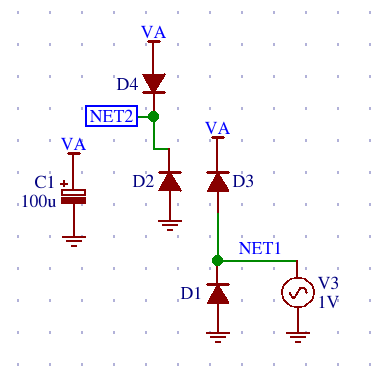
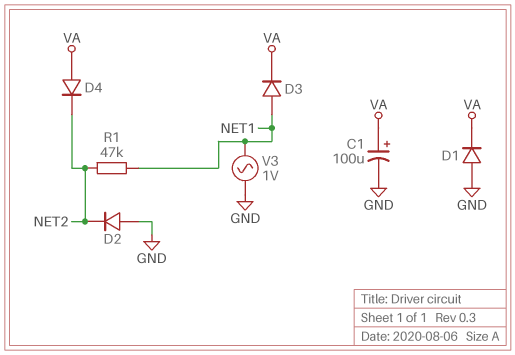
D1: diode (A GND, K NET1) -> diode (A GND, K VA)
R1: none -> 47k (NET1, NET2)

